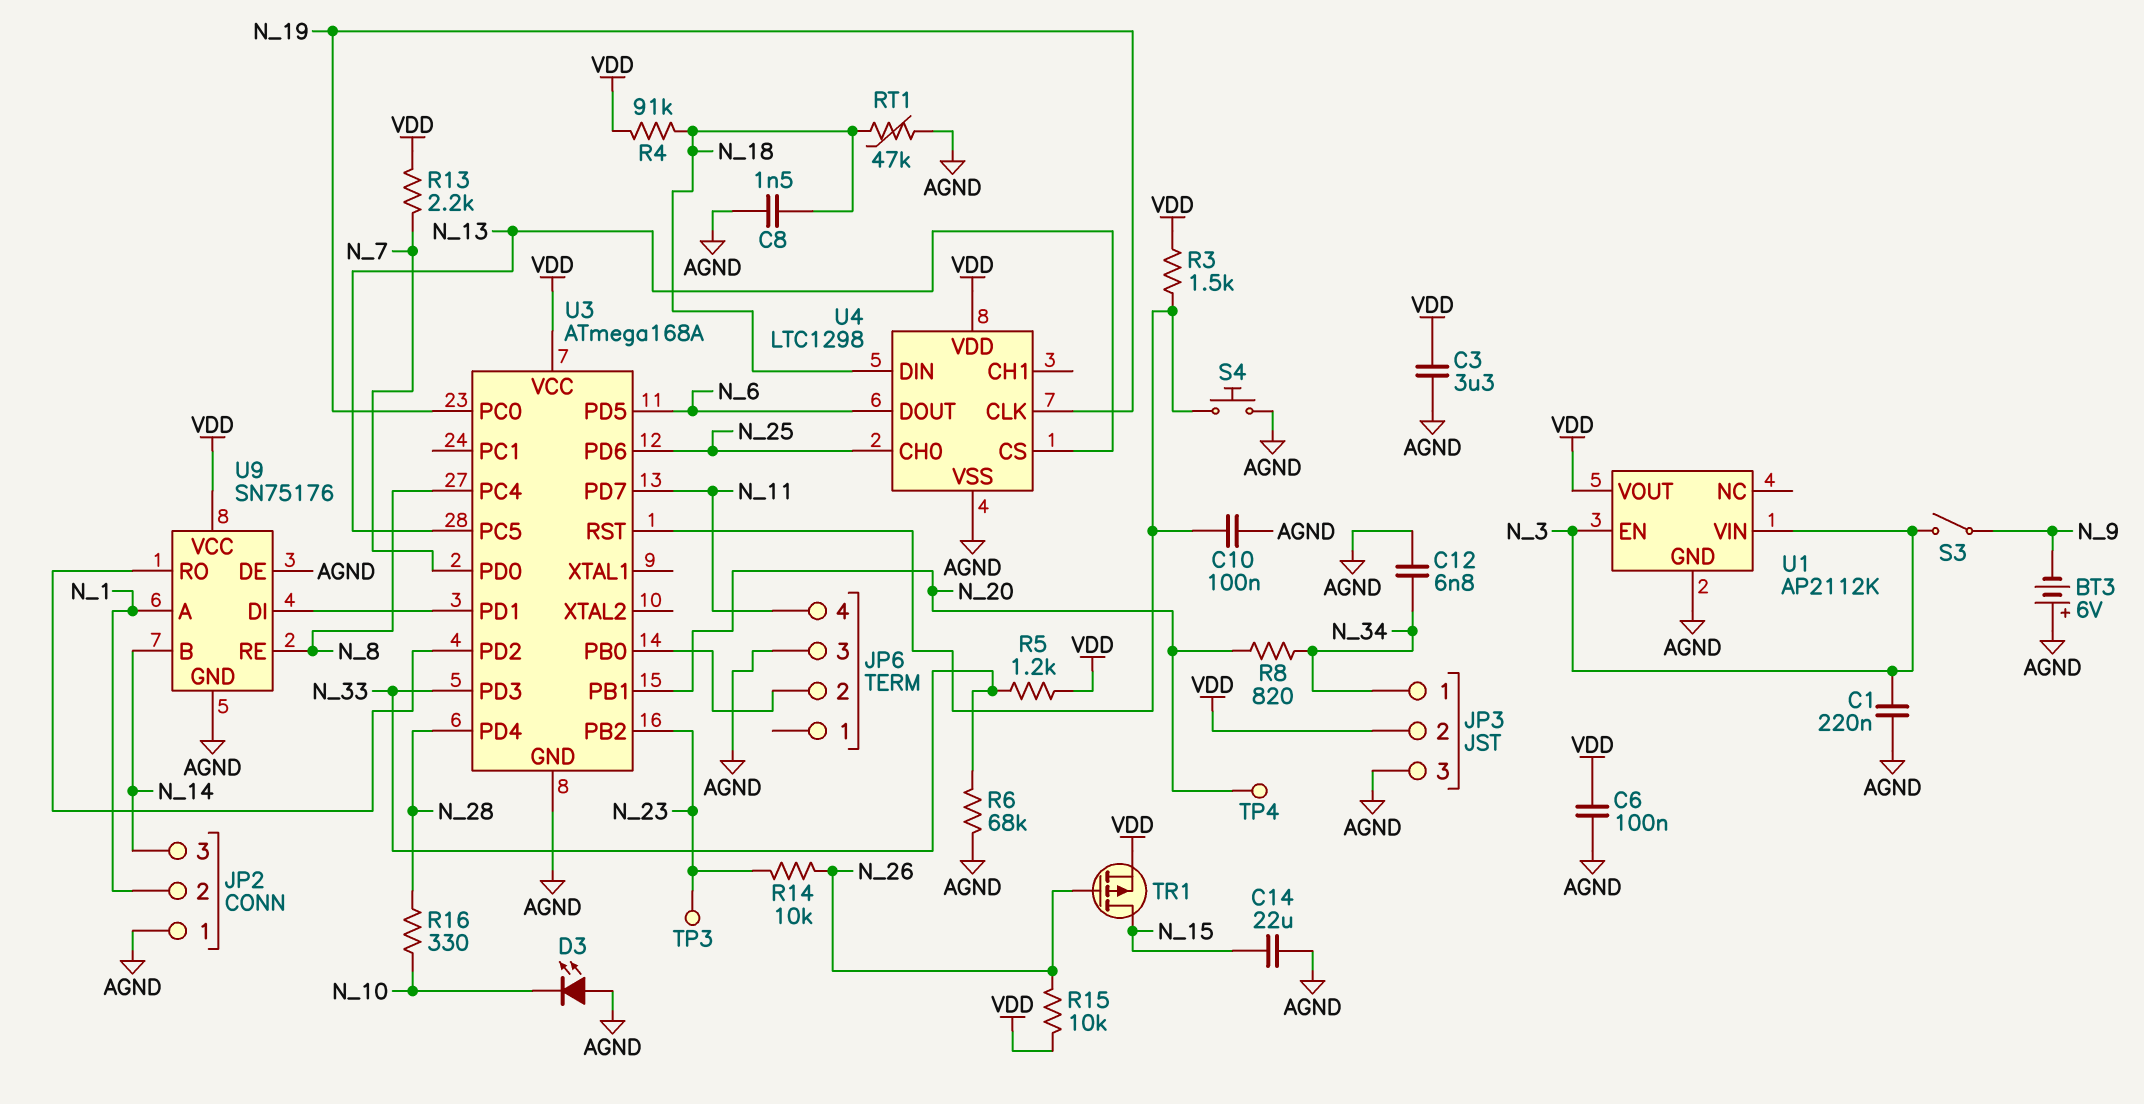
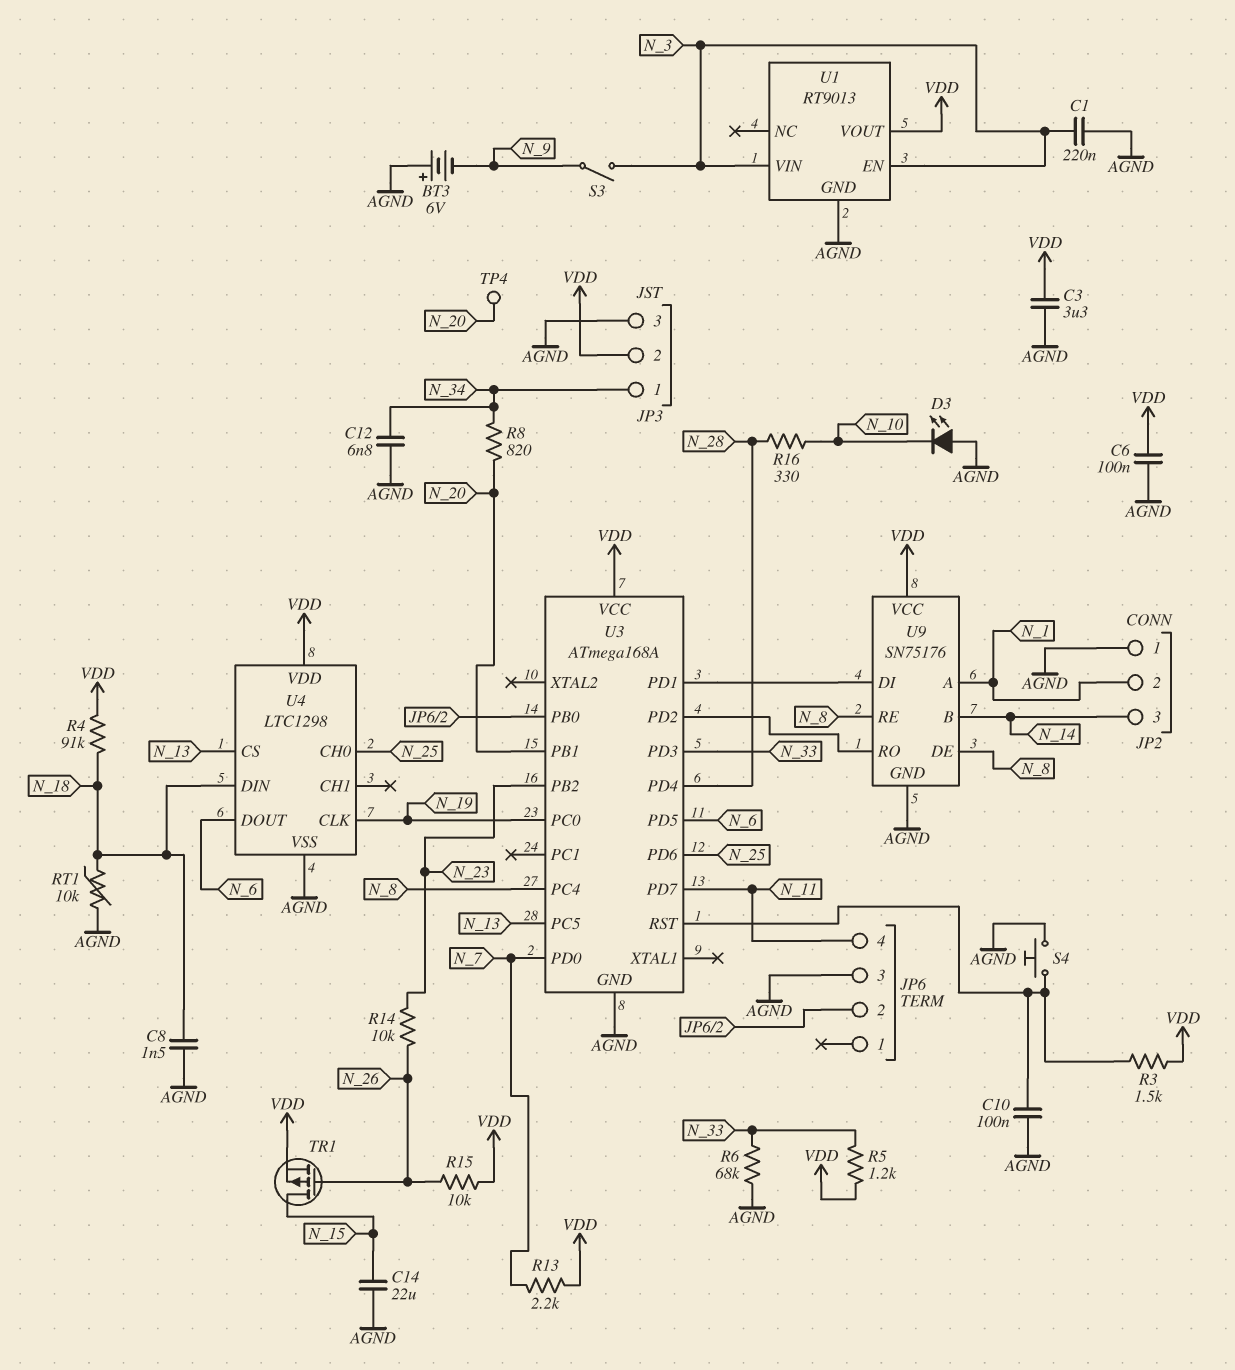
RT1: 47k (AGND, N_18) -> 10k (AGND, N_18)
TP3: test point (N_23) -> none
U1: AP2112K -> RT9013
U9 pin DE: AGND -> N_8

